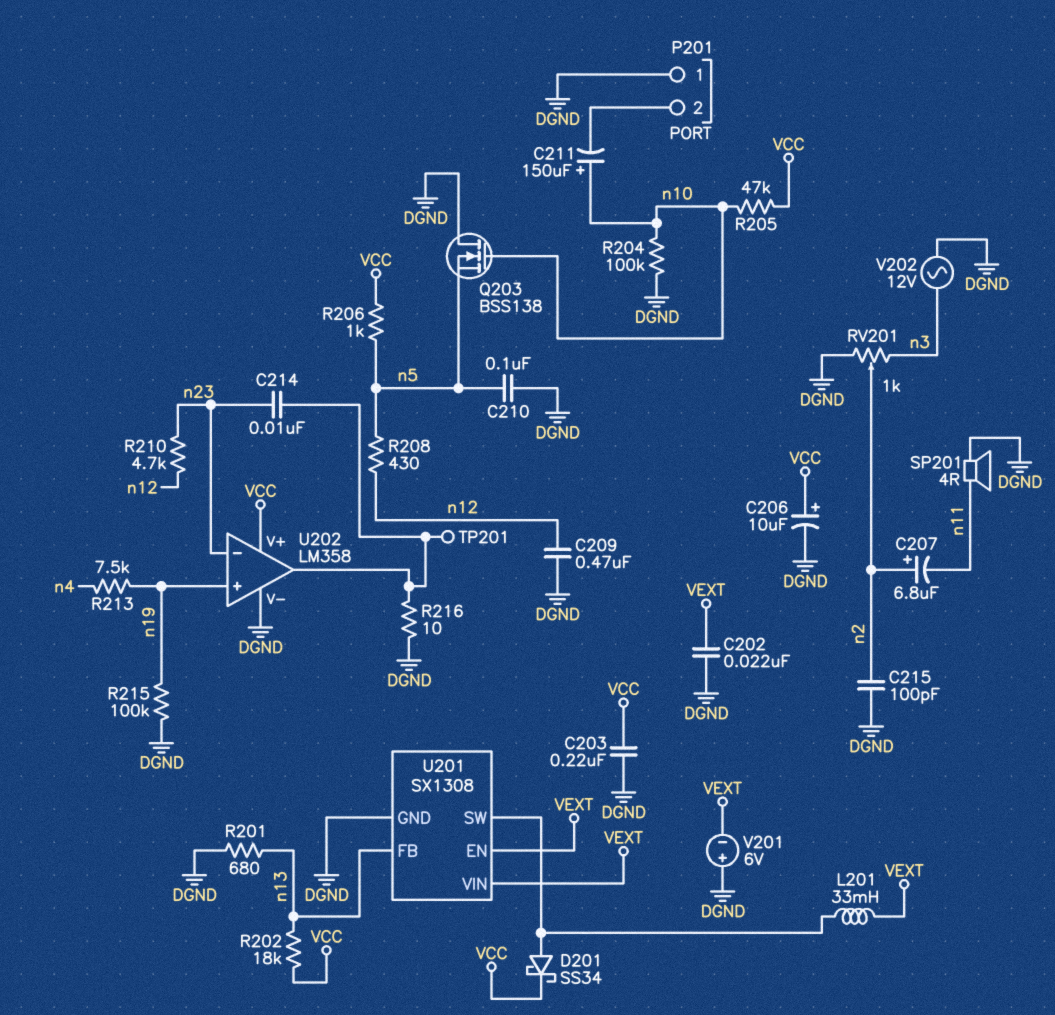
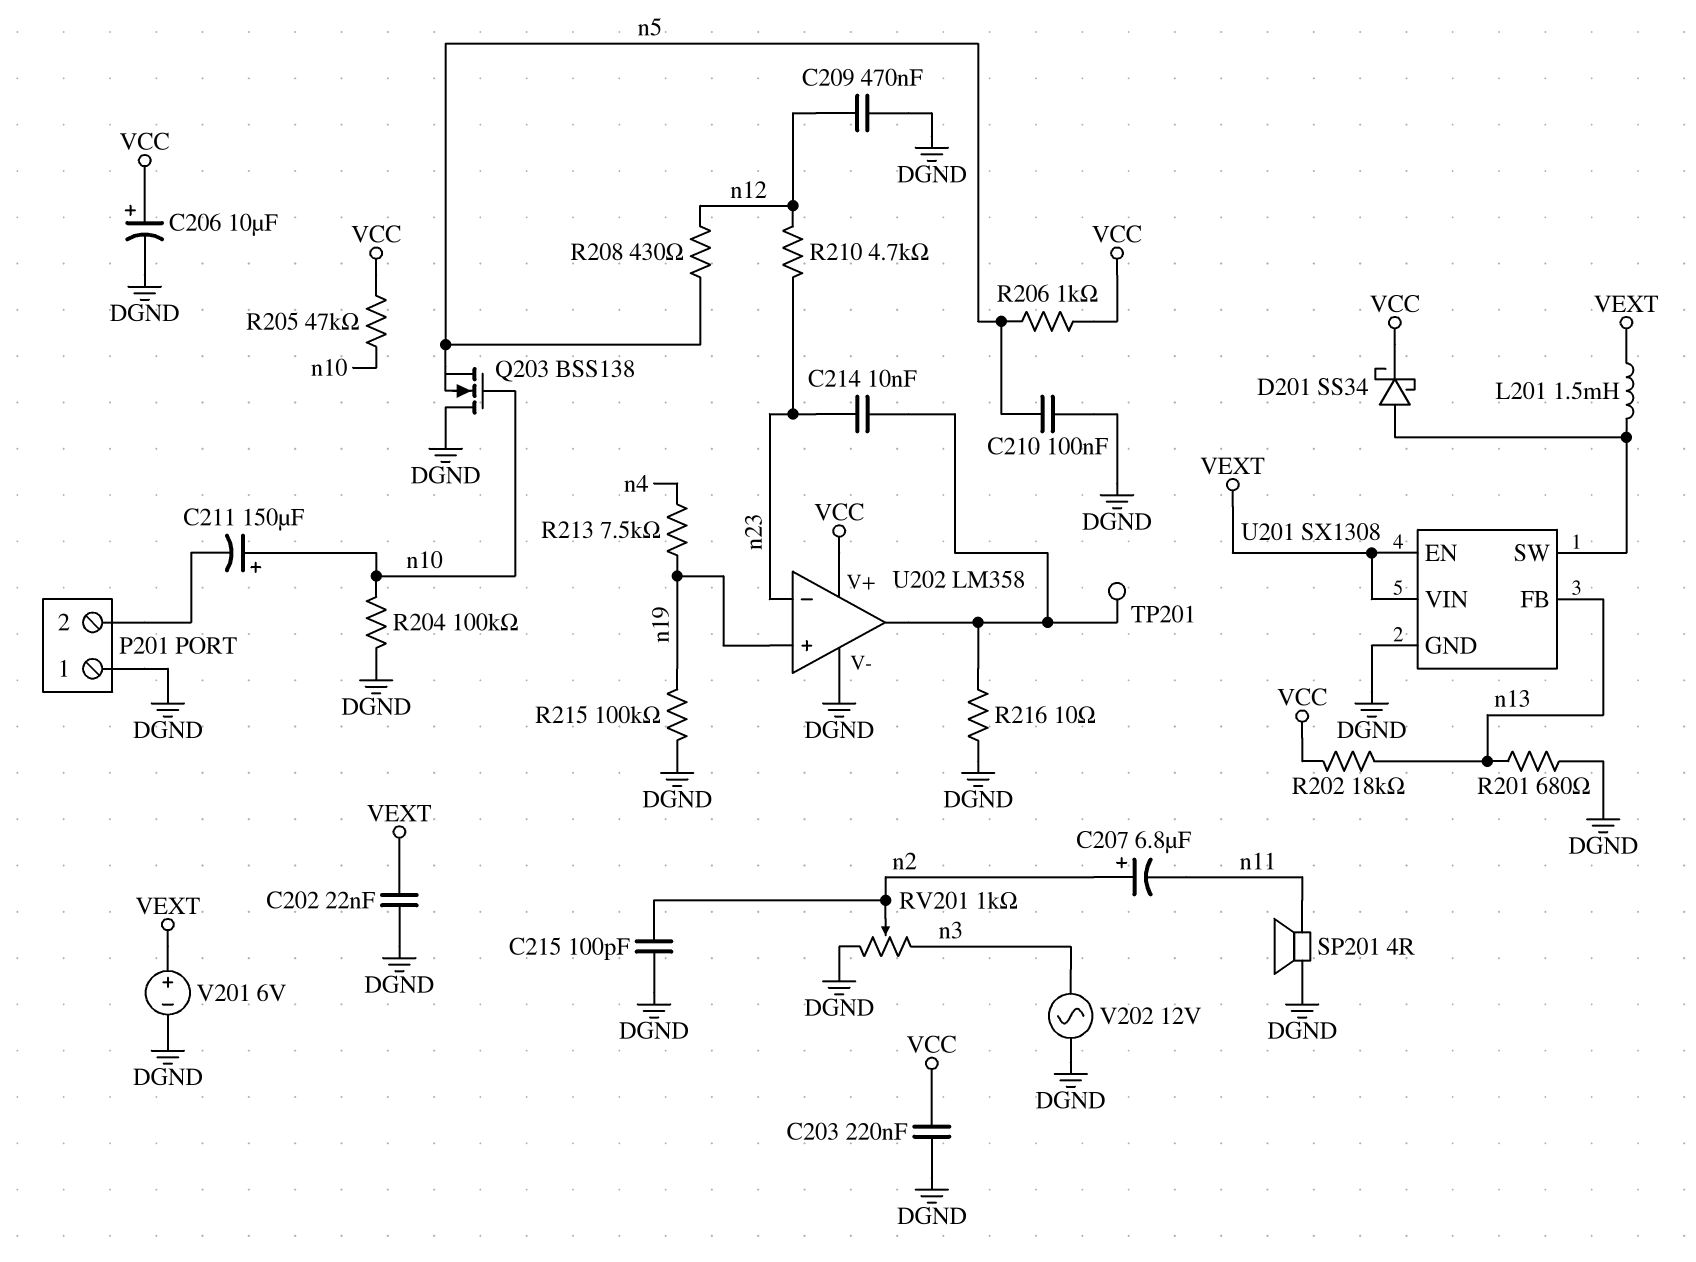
L201: 33mH (U201/SW, VEXT) -> 1.5mH (U201/SW, VEXT)
V201: 6V (plus DGND, minus VEXT) -> 6V (plus VEXT, minus DGND)

